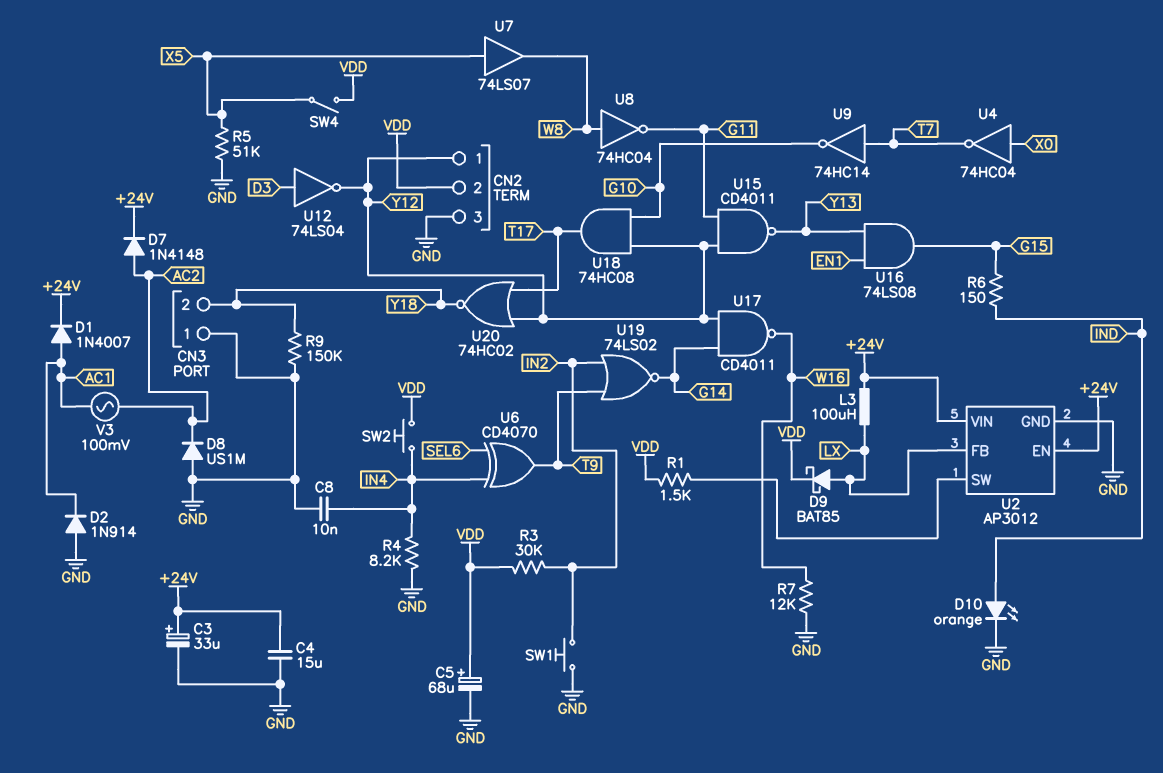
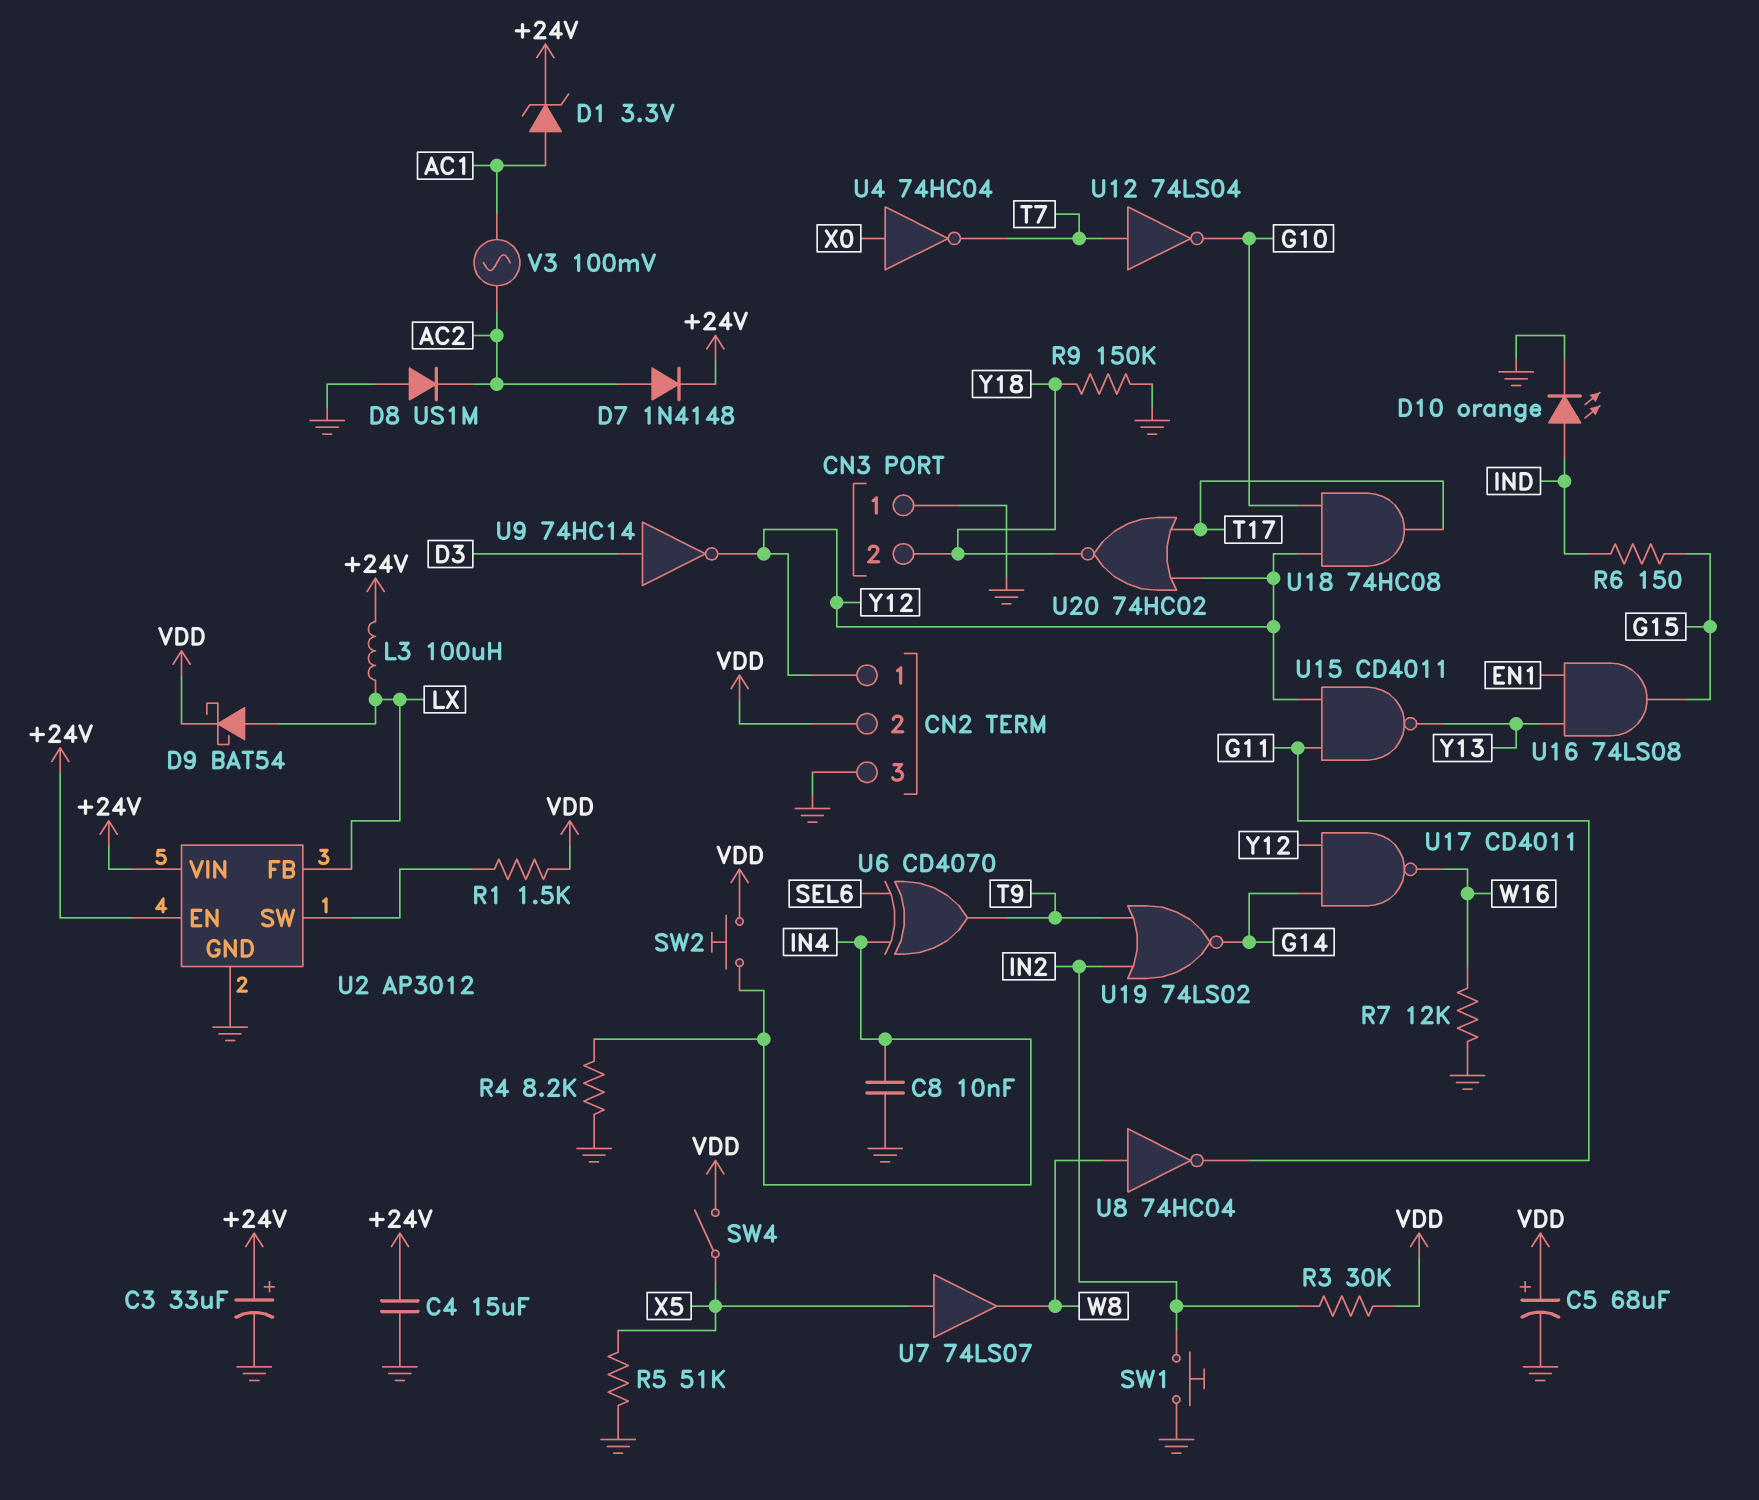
D1: diode 1N4007 (A AC1, K +24V) -> zener 3.3V (A AC1, K +24V)
D2: diode 1N914 (A GND, K AC1) -> none
D9: schottky BAT85 (A LX, K VDD) -> schottky BAT54 (A LX, K VDD)
U9: NOT 74HC14 (in T7, out G10) -> NOT 74HC14 (in D3, out Y12)
U12: NOT 74LS04 (in D3, out Y12) -> NOT 74LS04 (in T7, out G10)

